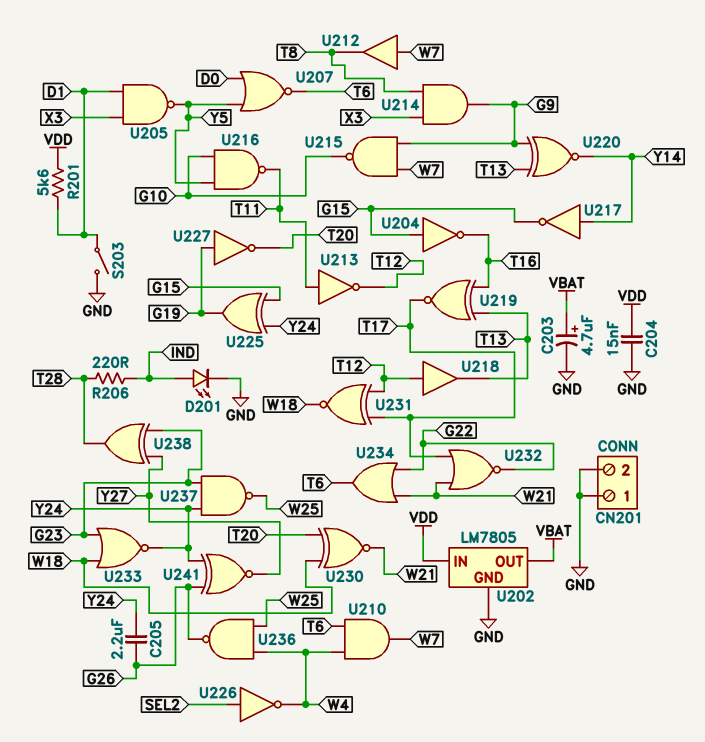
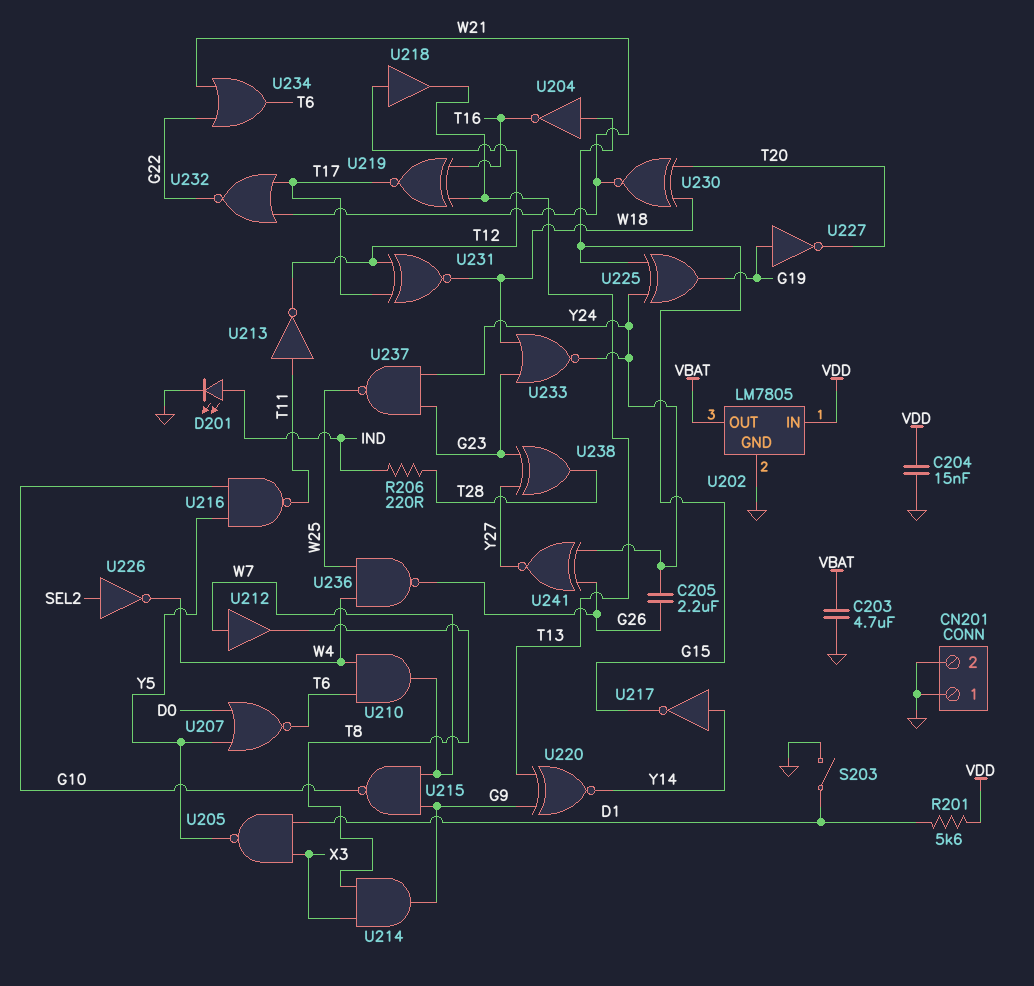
C203: 4.7uF (plus VBAT, minus GND) -> 4.7uF (GND, VBAT)

